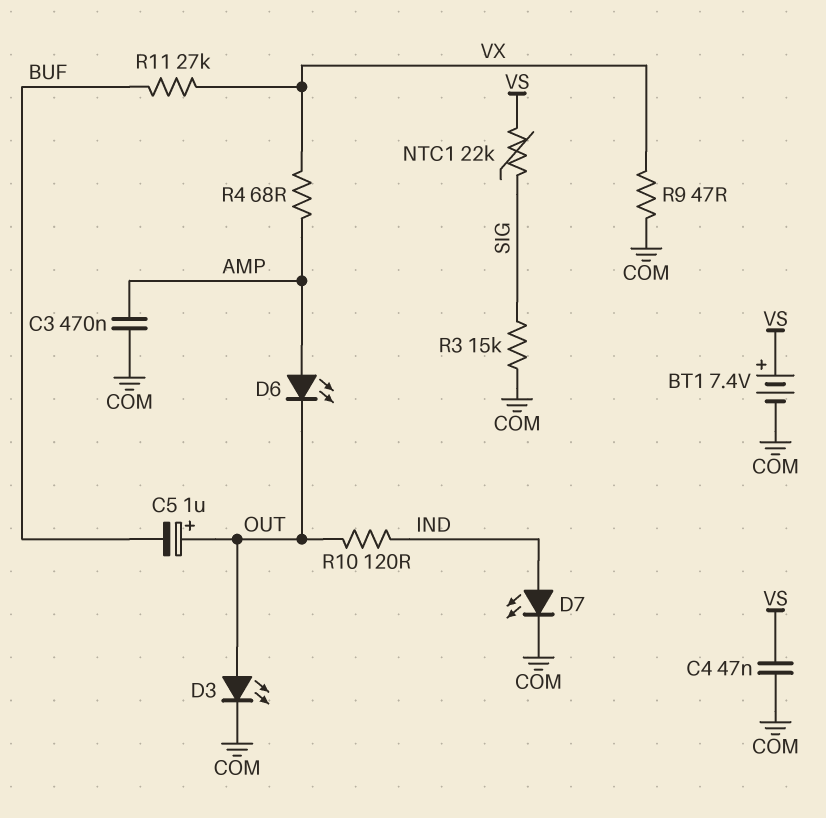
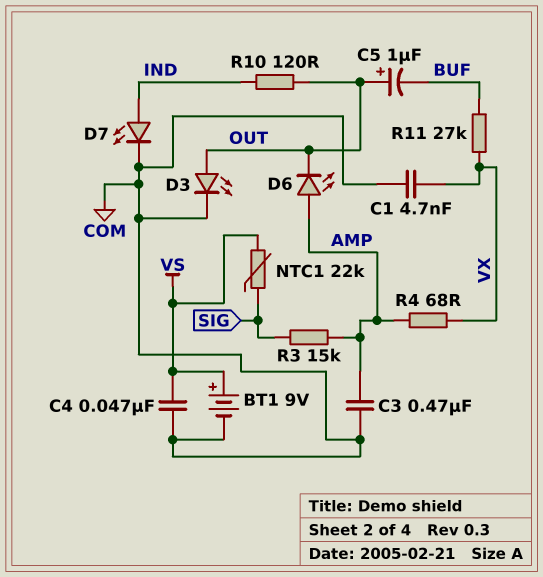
BT1: 7.4V (plus VS, minus COM) -> 9V (plus VS, minus COM)
C1: none -> 4.7nF (COM, VX)
R3: 15k (COM, SIG) -> 15k (AMP, SIG)
R9: 47 (COM, VX) -> none

